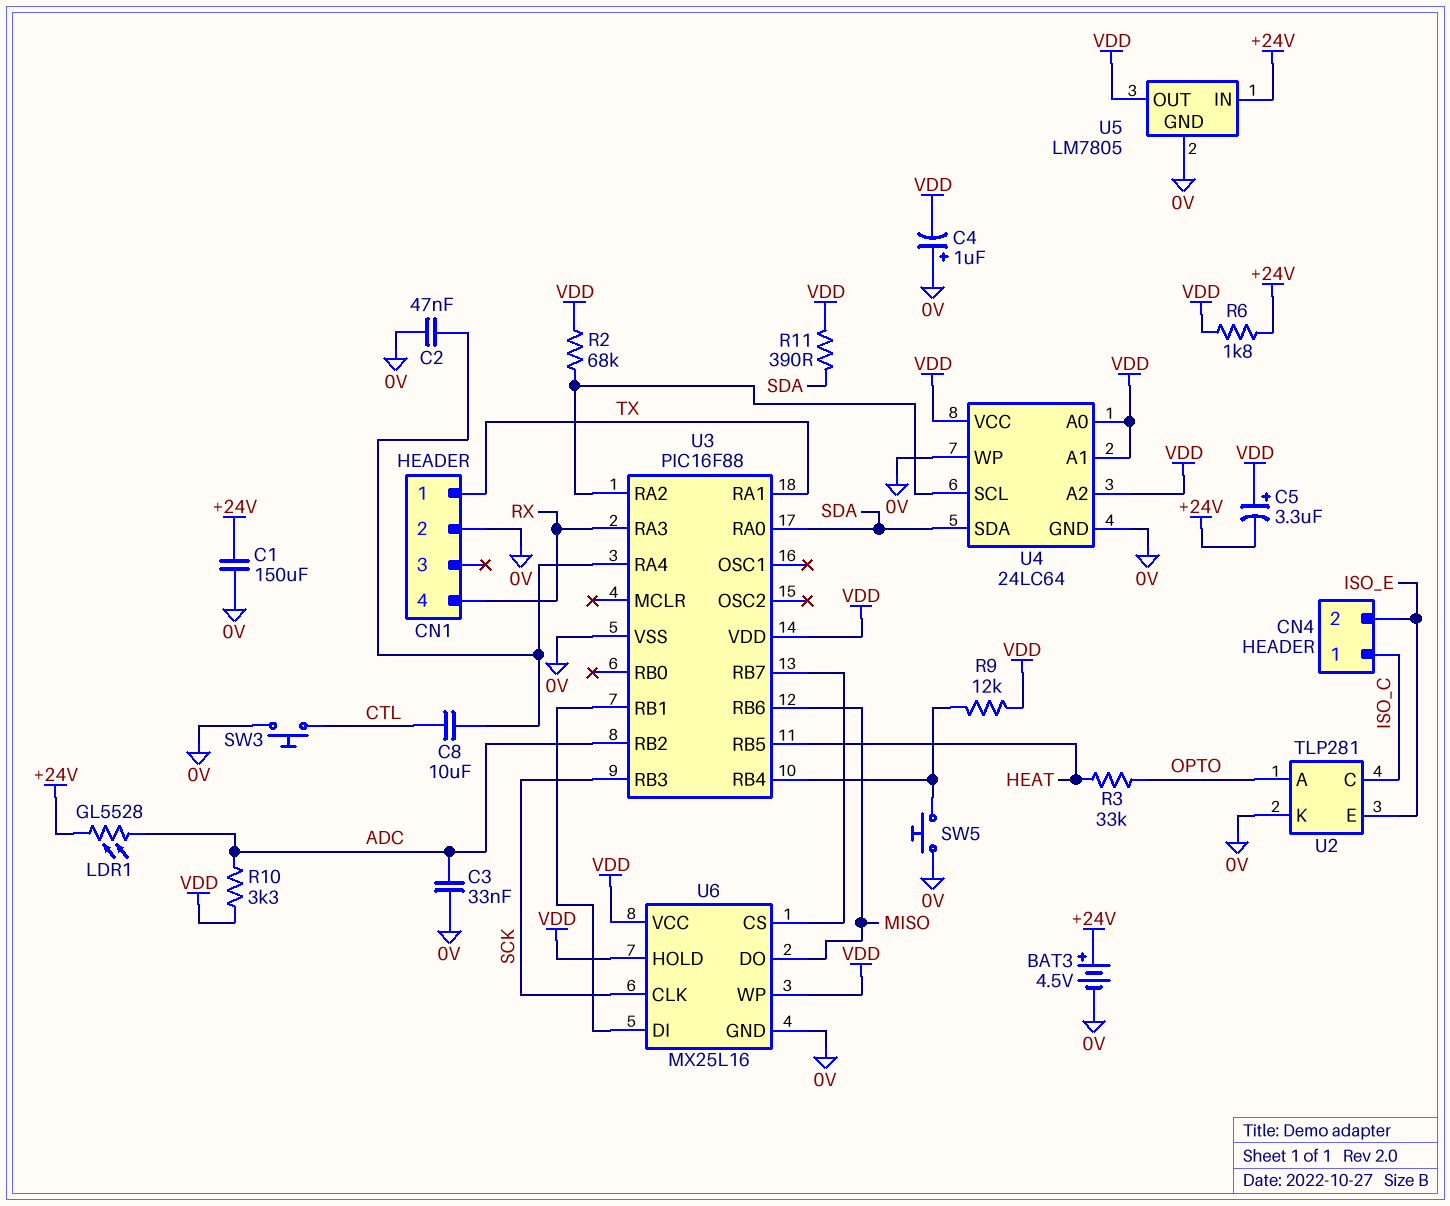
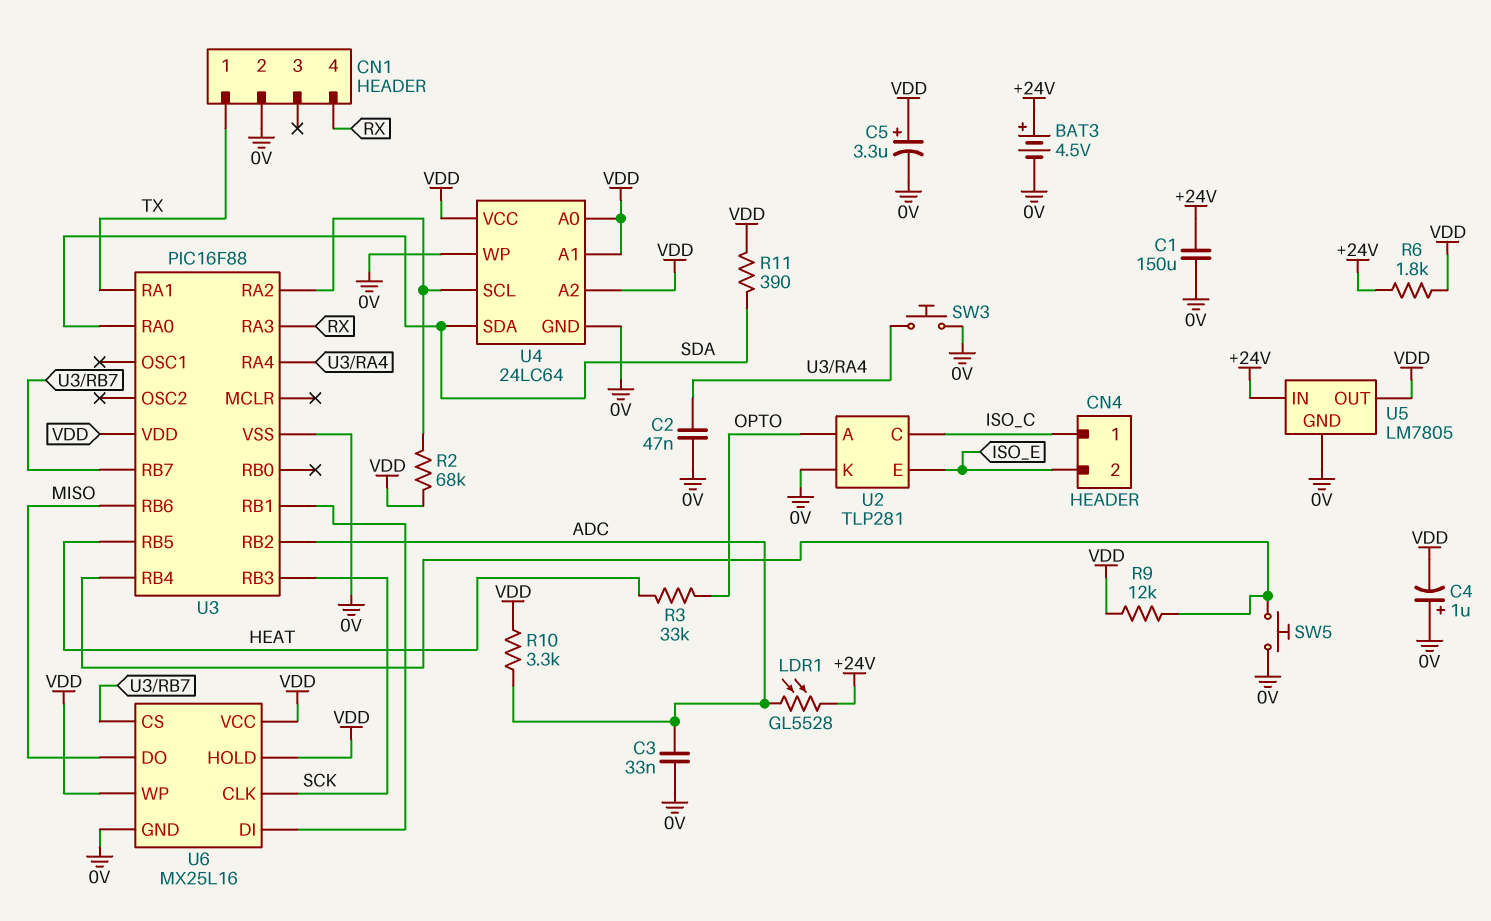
C5: 3.3uF (plus VDD, minus +24V) -> 3.3uF (plus VDD, minus 0V)
C8: 10uF (CTL, U3/RA4) -> none
SW3: button (0V, CTL) -> button (0V, U3/RA4)

